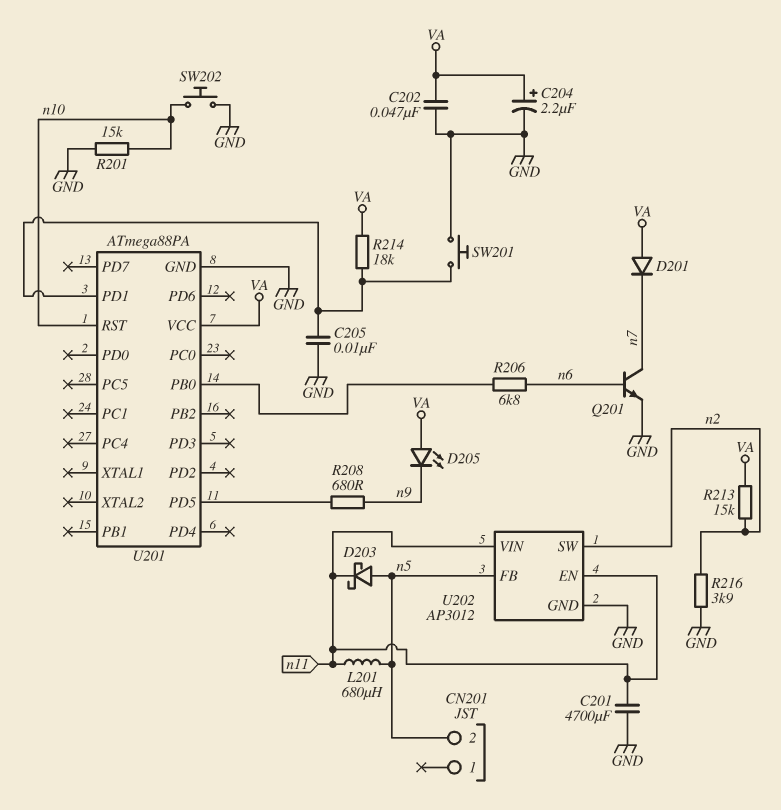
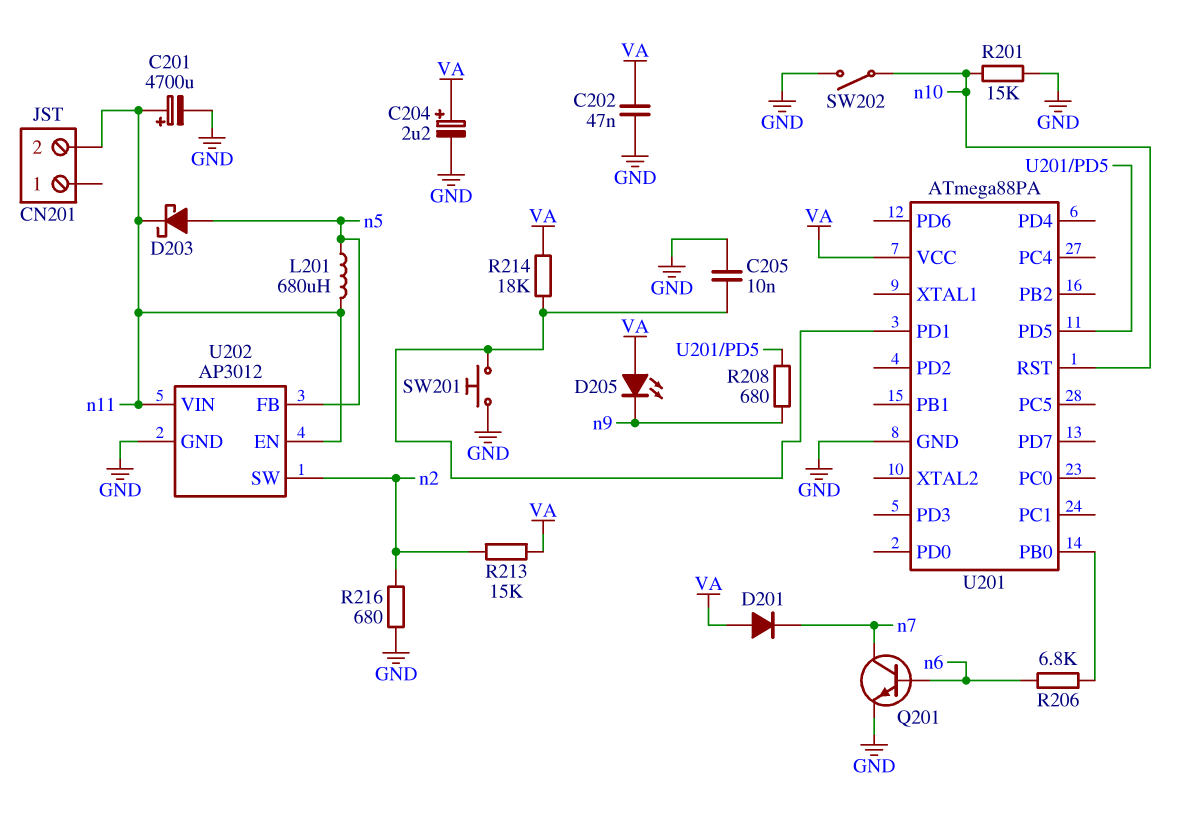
C201: 4700uF (GND, n11) -> 4700uF (plus n11, minus GND)
CN201 pin 2: n5 -> n11
R216: 3.9k (GND, n2) -> 680 (GND, n2)
SW202: button (GND, n10) -> switch (GND, n10)

